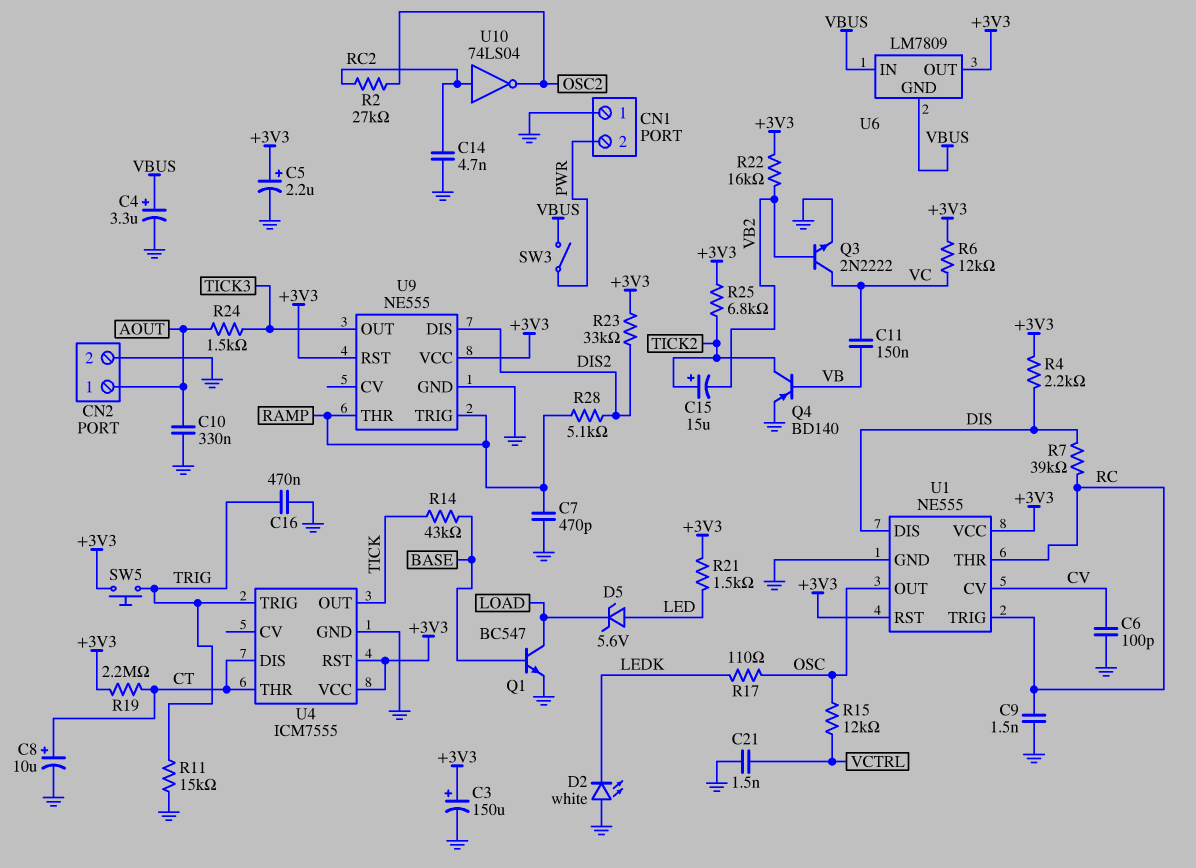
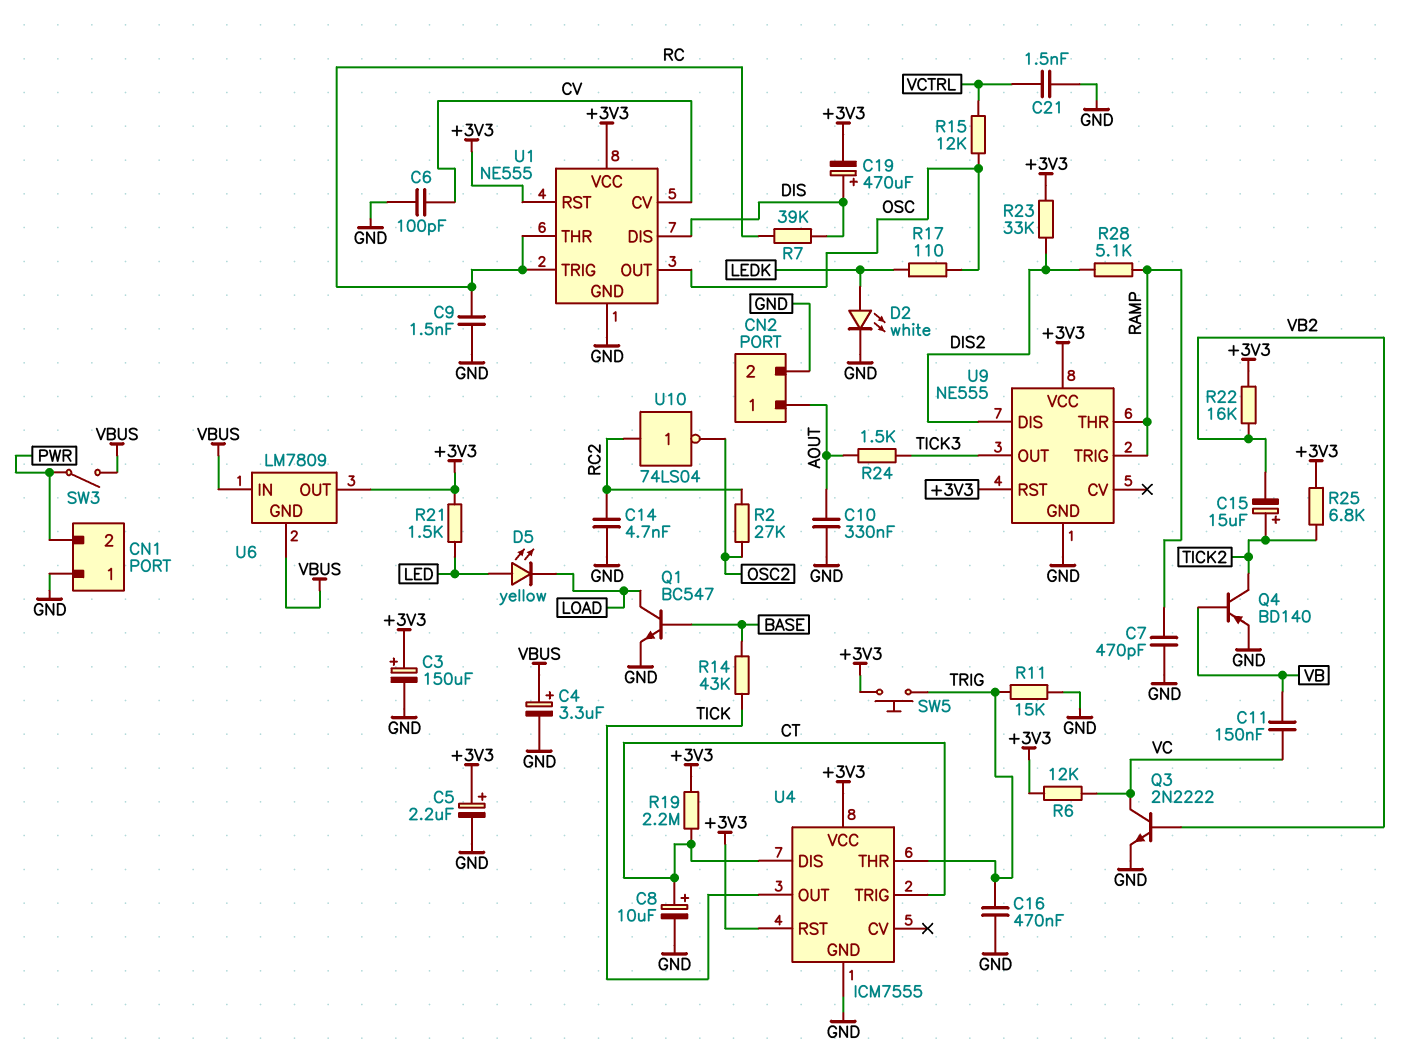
C19: none -> 470uF (plus DIS, minus +3V3)
D2: LED white (A GND, K LEDK) -> LED white (A LEDK, K GND)
D5: zener 5.6V (A LED, K LOAD) -> LED yellow (A LED, K LOAD)
R4: 2.2k (+3V3, DIS) -> none
U4 pin THR: CT -> TRIG
U4 pin TRIG: TRIG -> CT

